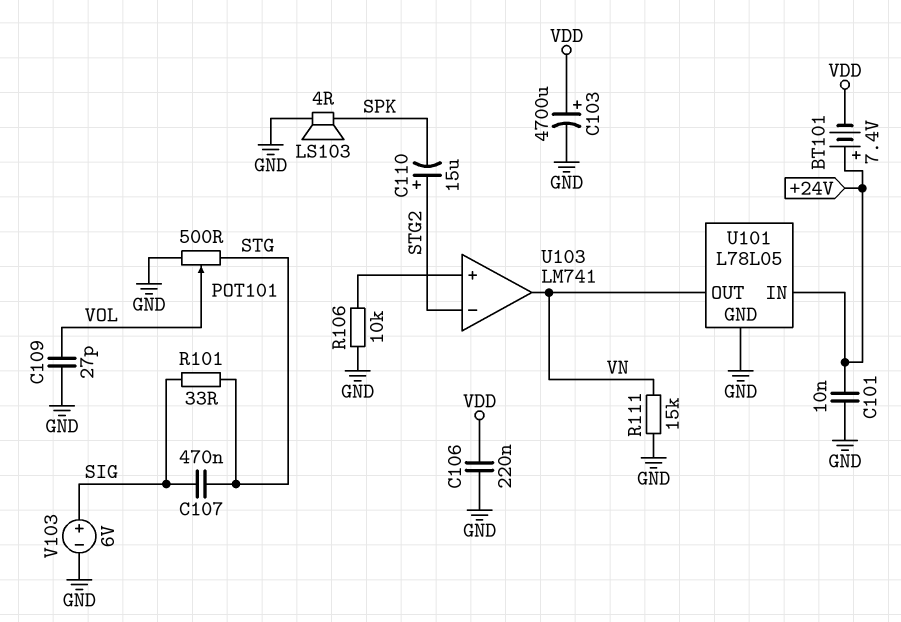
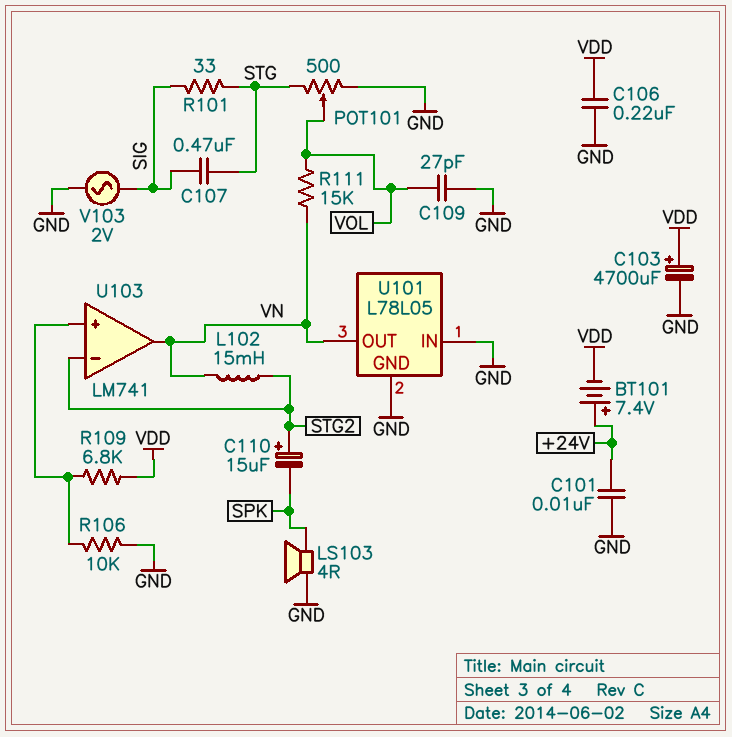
L102: none -> 15mH (STG2, VN)
R109: none -> 6.8k (U103/in+, VDD)
R111: 15k (GND, VN) -> 15k (VN, VOL)
U101 pin IN: +24V -> GND
V103: 6V (plus SIG, minus GND) -> AC 2V (GND, SIG)

